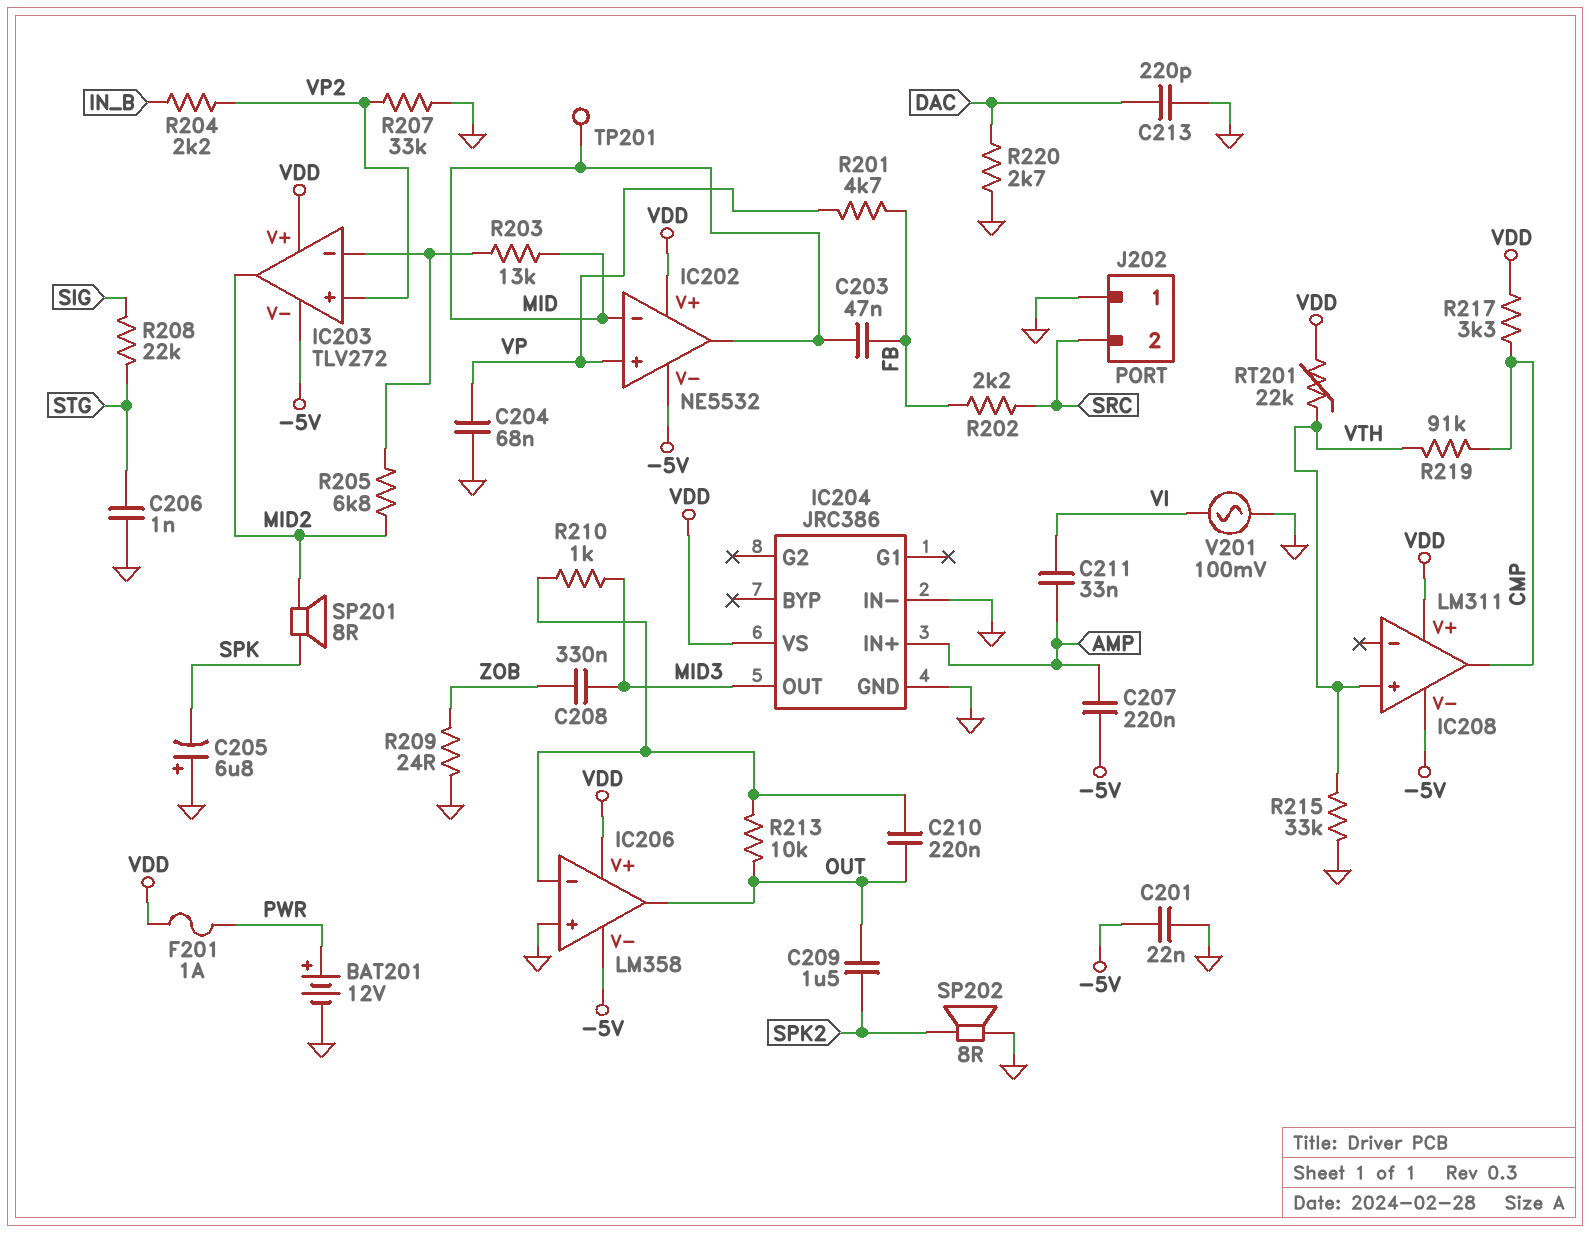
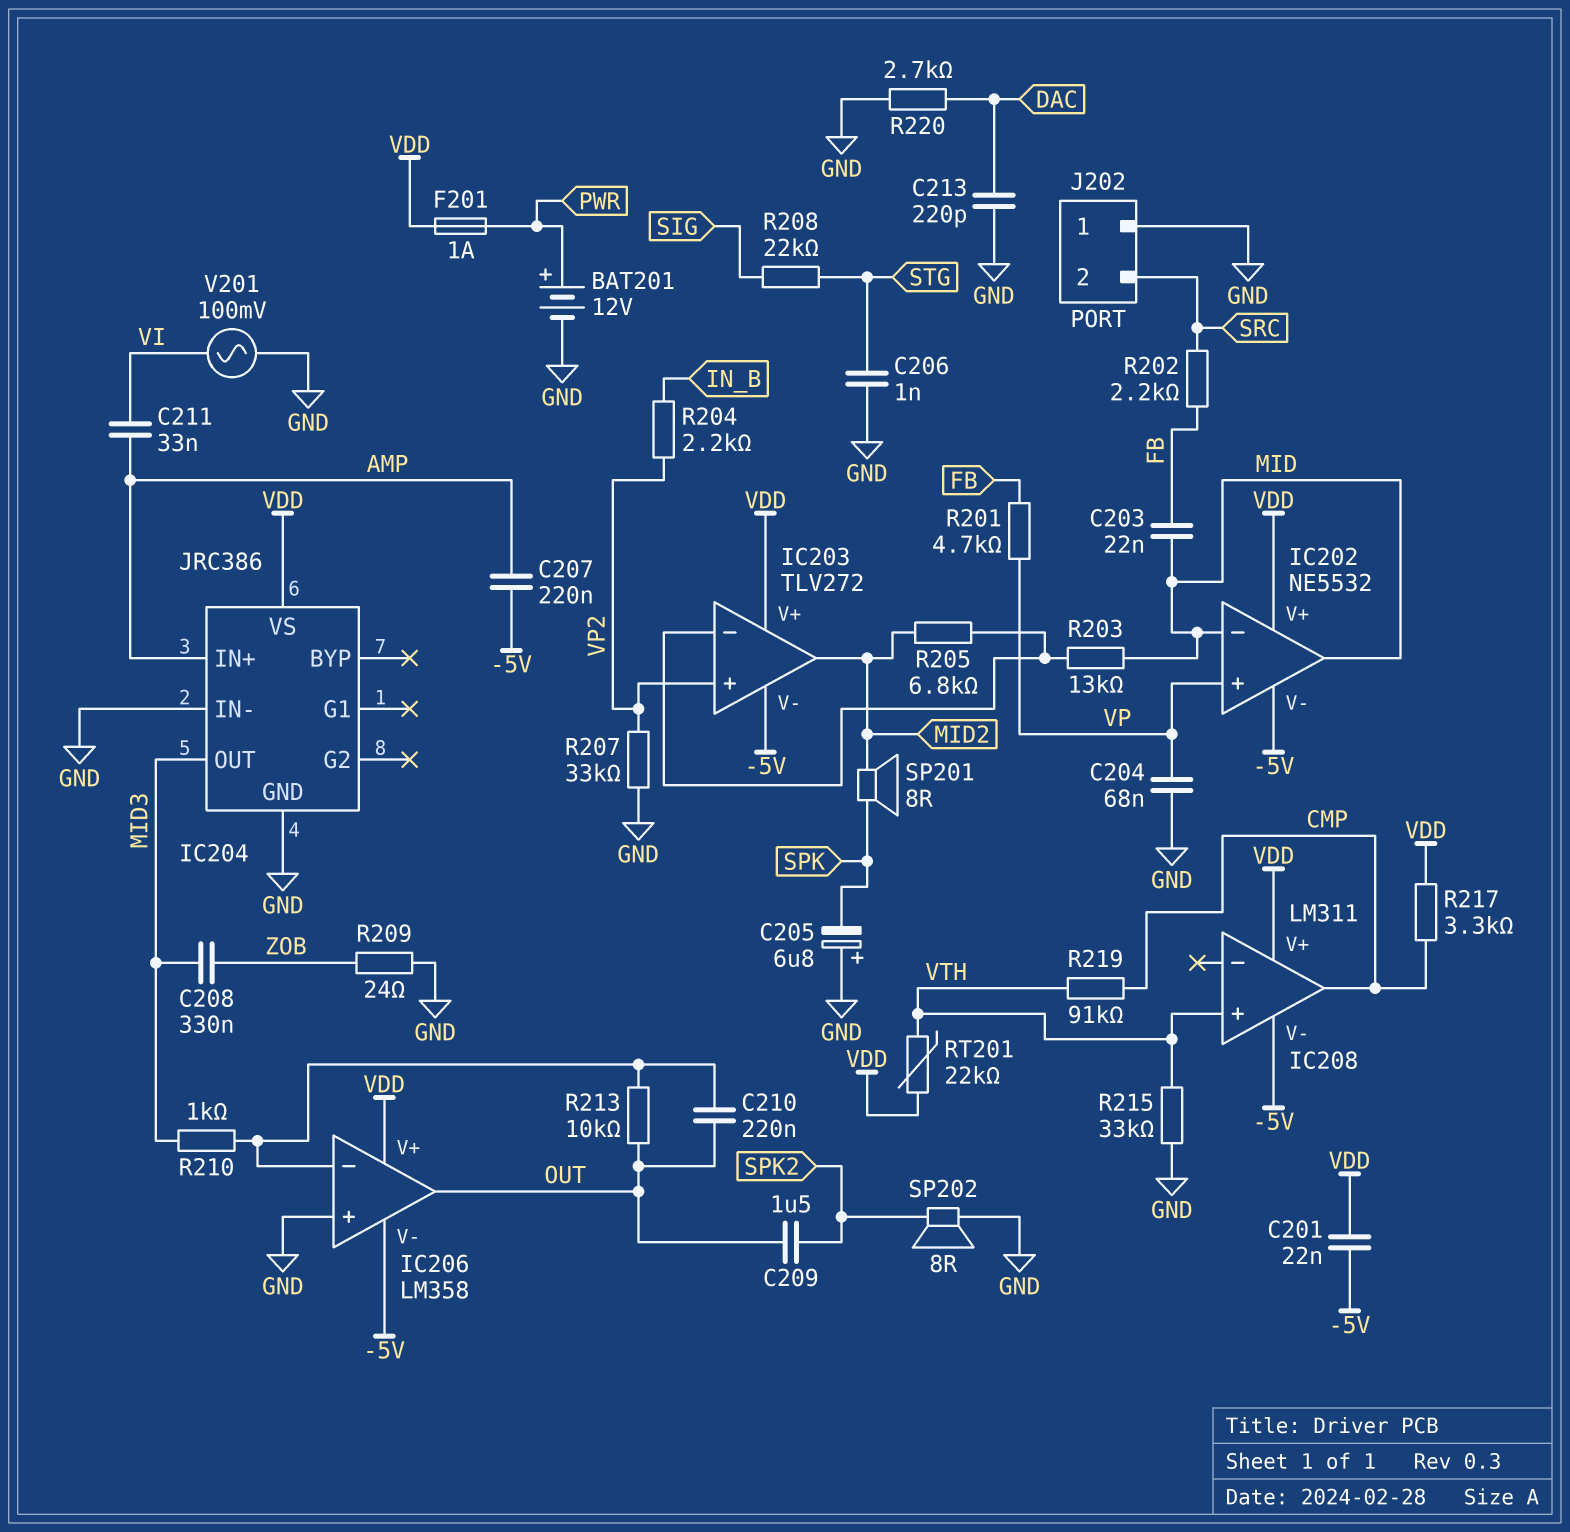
C201: 22nF (-5V, GND) -> 22nF (-5V, VDD)
C203: 47nF (FB, MID) -> 22nF (FB, MID)
TP201: test point (MID) -> none

